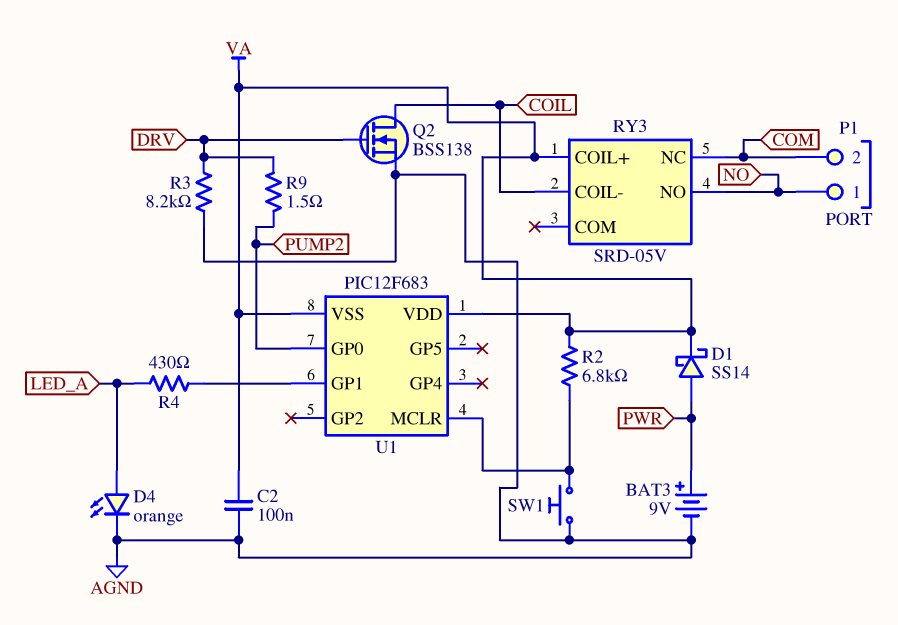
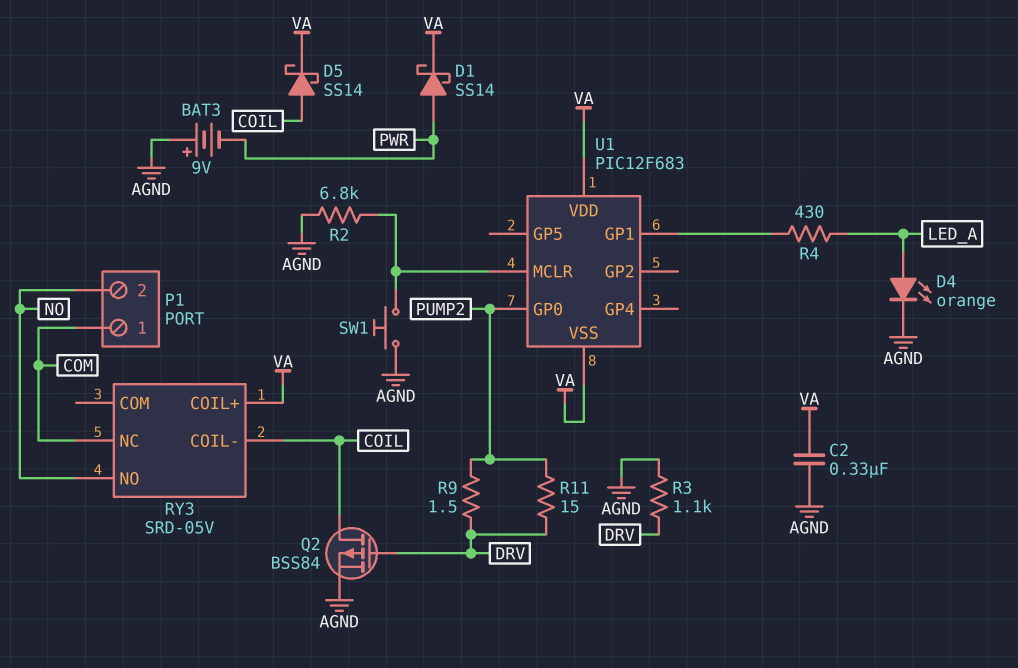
BAT3: 9V (plus PWR, minus AGND) -> 9V (plus AGND, minus PWR)
C2: 100nF (AGND, VA) -> 330nF (AGND, VA)
D5: none -> schottky SS14 (A COIL, K VA)
P1 pin 1: NO -> COM
P1 pin 2: COM -> NO
Q2: NMOS BSS138 (G DRV, D COIL, S AGND) -> PMOS BSS84 (G DRV, D COIL, S AGND)
R2: 6.8k (U1/MCLR, VA) -> 6.8k (AGND, U1/MCLR)
R3: 8.2k (AGND, DRV) -> 1.1k (AGND, DRV)
R11: none -> 15 (DRV, PUMP2)

